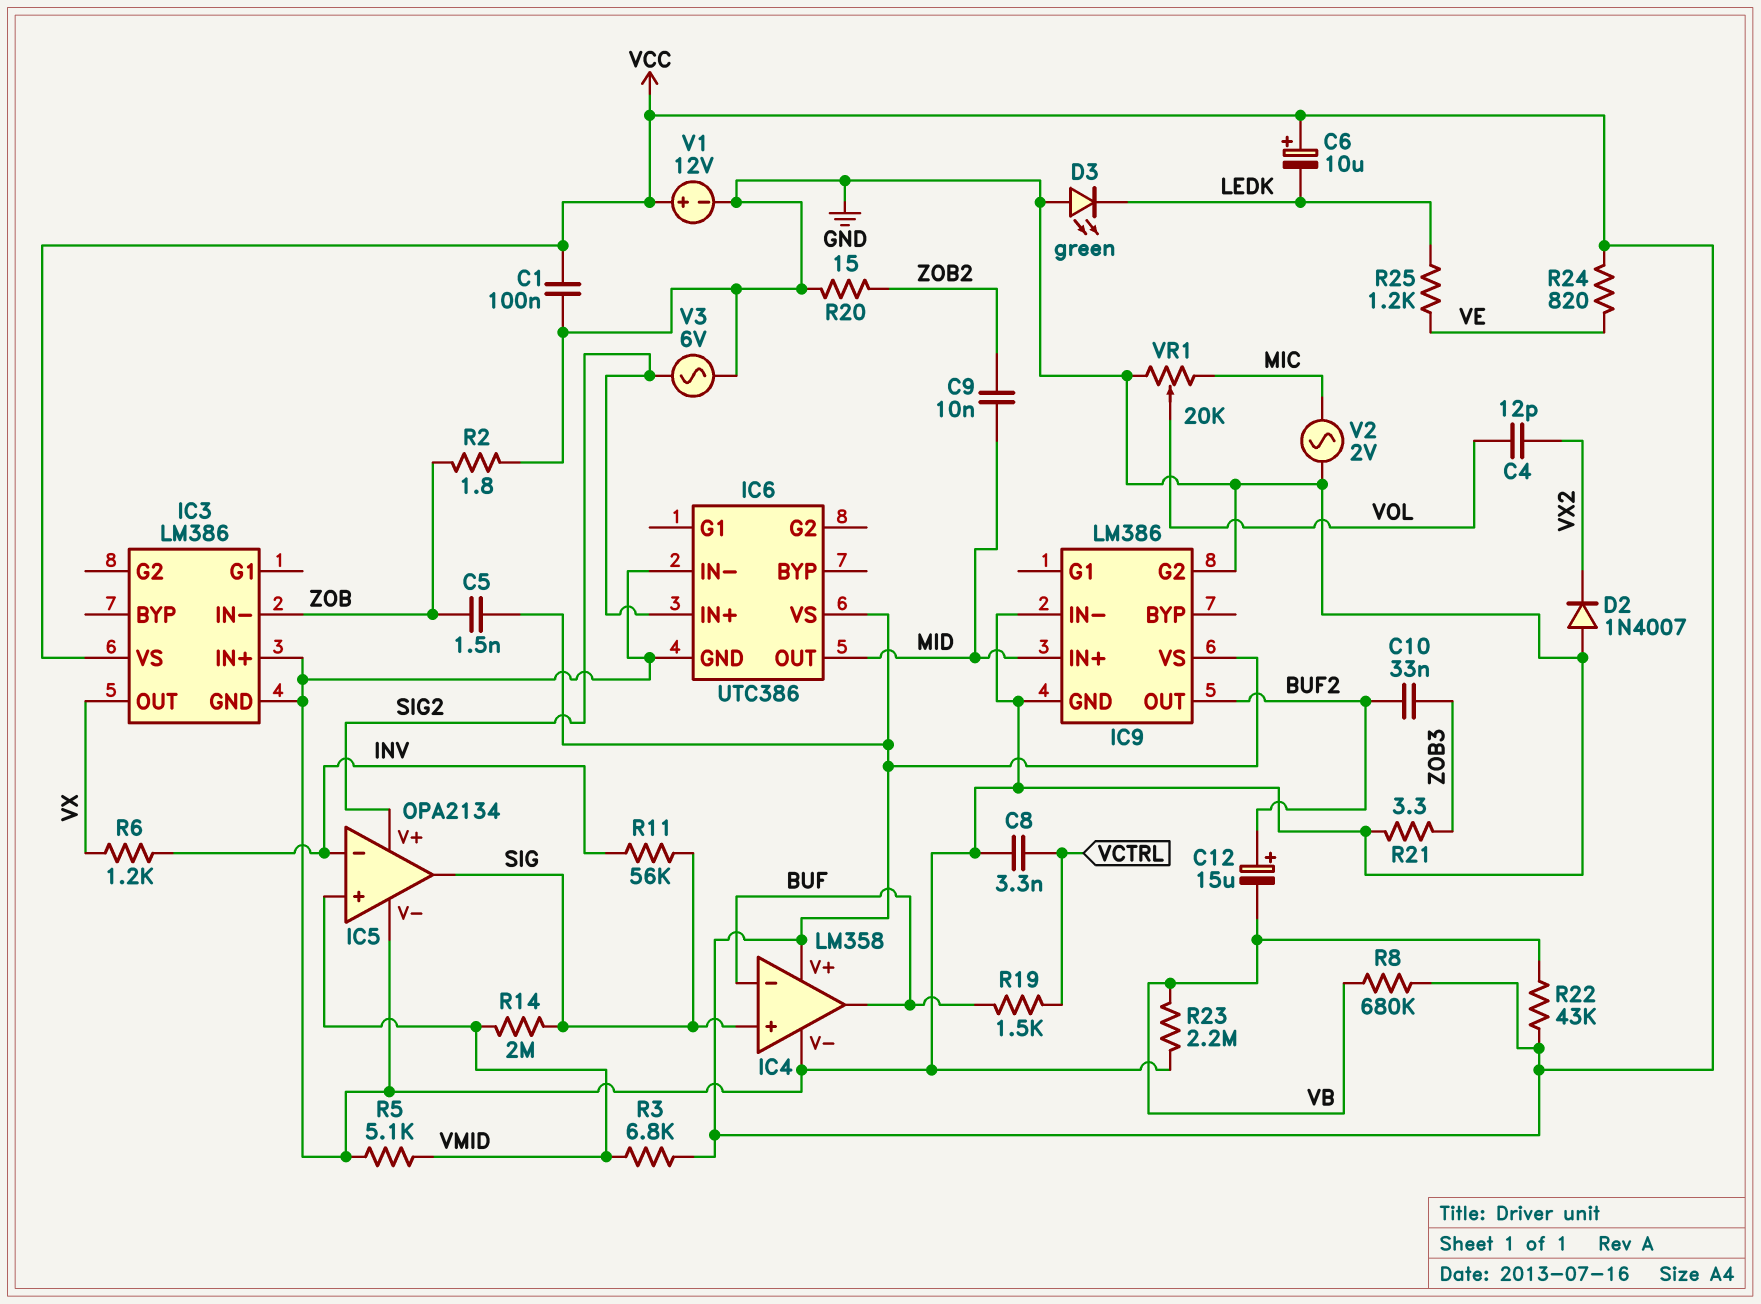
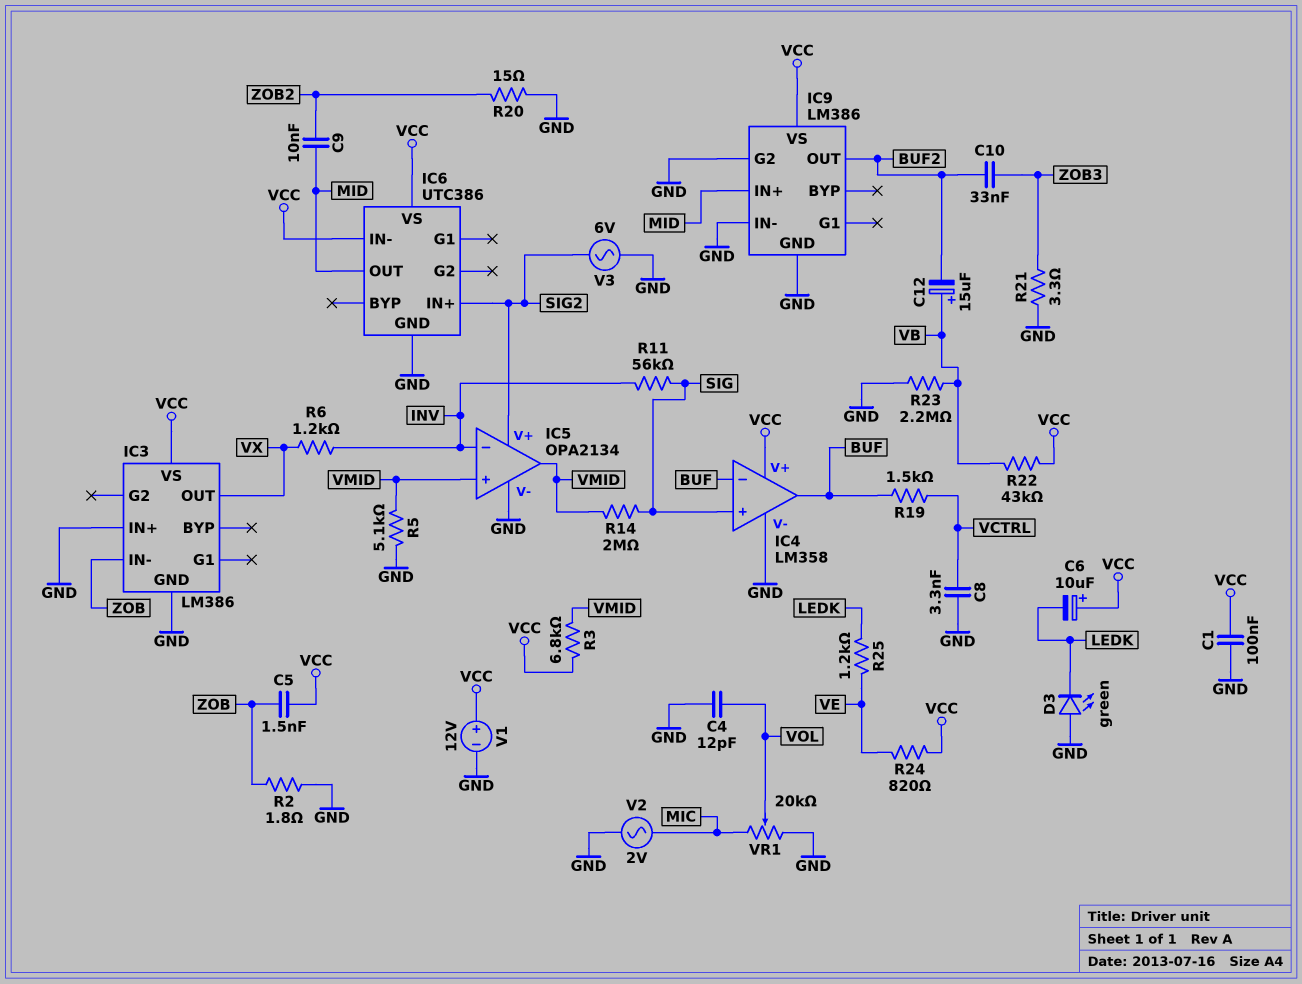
C4: 12pF (VOL, VX2) -> 12pF (GND, VOL)
C12: 15uF (plus BUF2, minus VB) -> 15uF (plus VB, minus BUF2)
D2: diode 1N4007 (A GND, K VX2) -> none
IC5 pin out: SIG -> VMID
IC6 pin IN-: GND -> VCC
R8: 680k (VB, VCC) -> none

